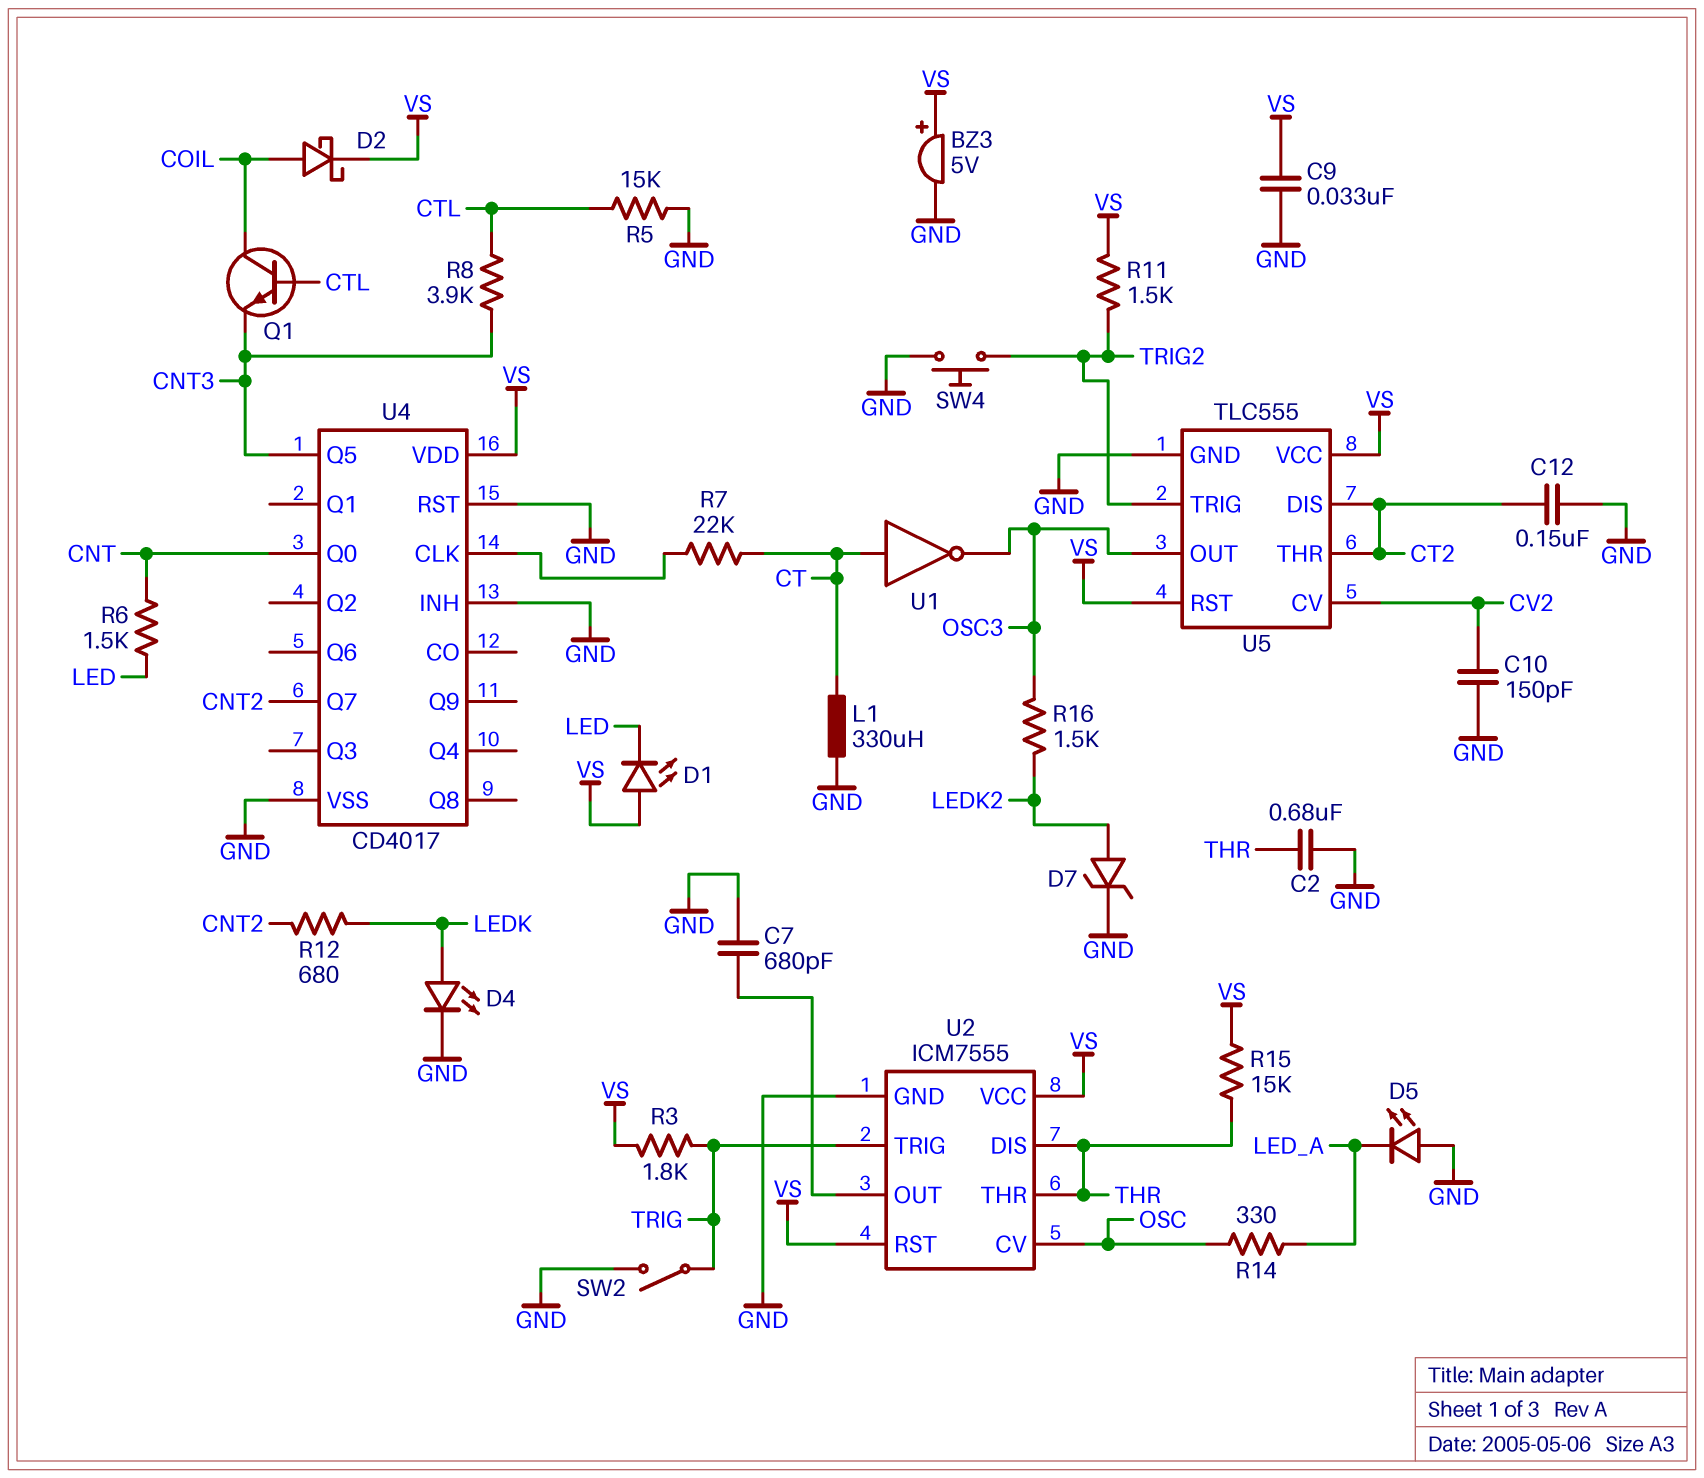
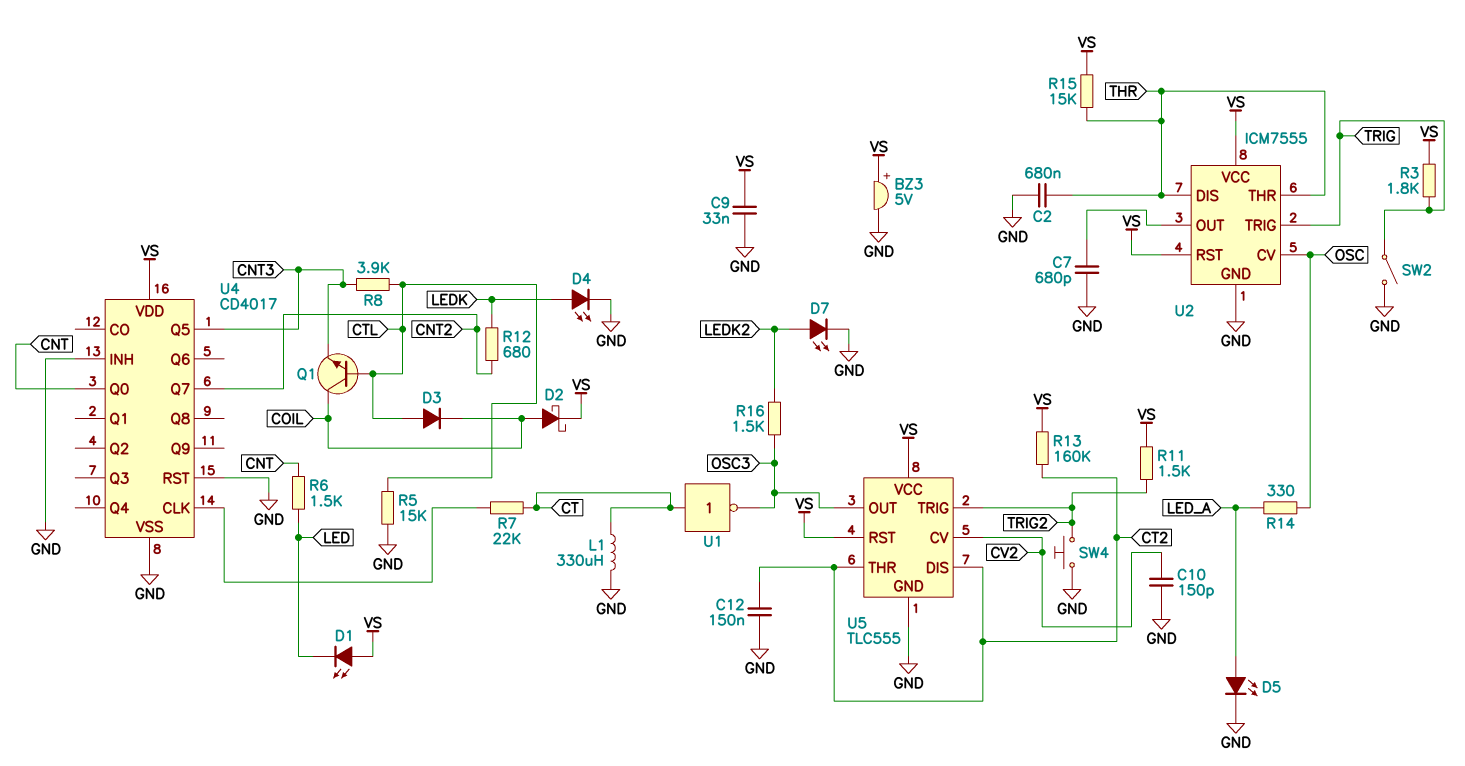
D3: none -> diode (A CTL, K COIL)
D5: LED (A GND, K LED_A) -> LED (A LED_A, K GND)
D7: zener (A LEDK2, K GND) -> LED (A LEDK2, K GND)
R13: none -> 160k (CT2, VS)

